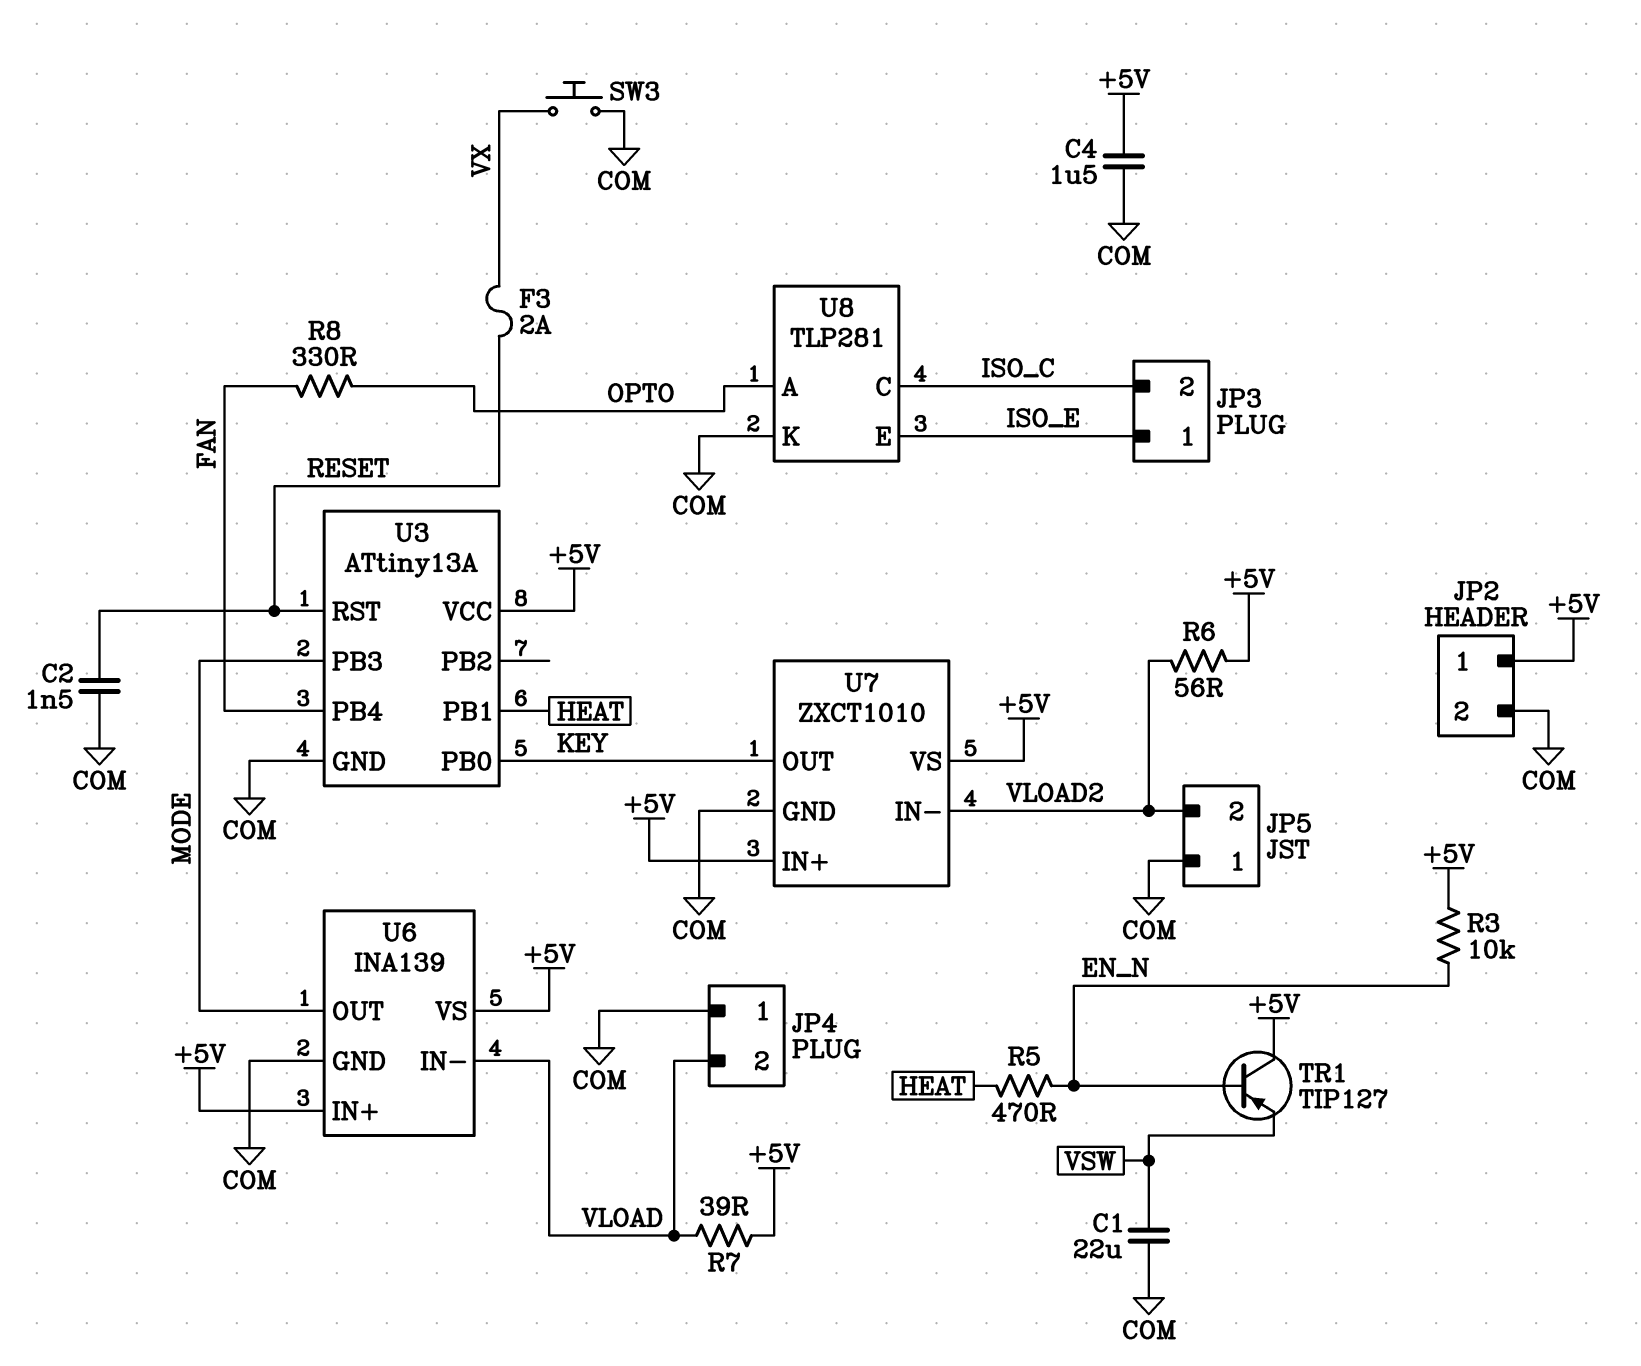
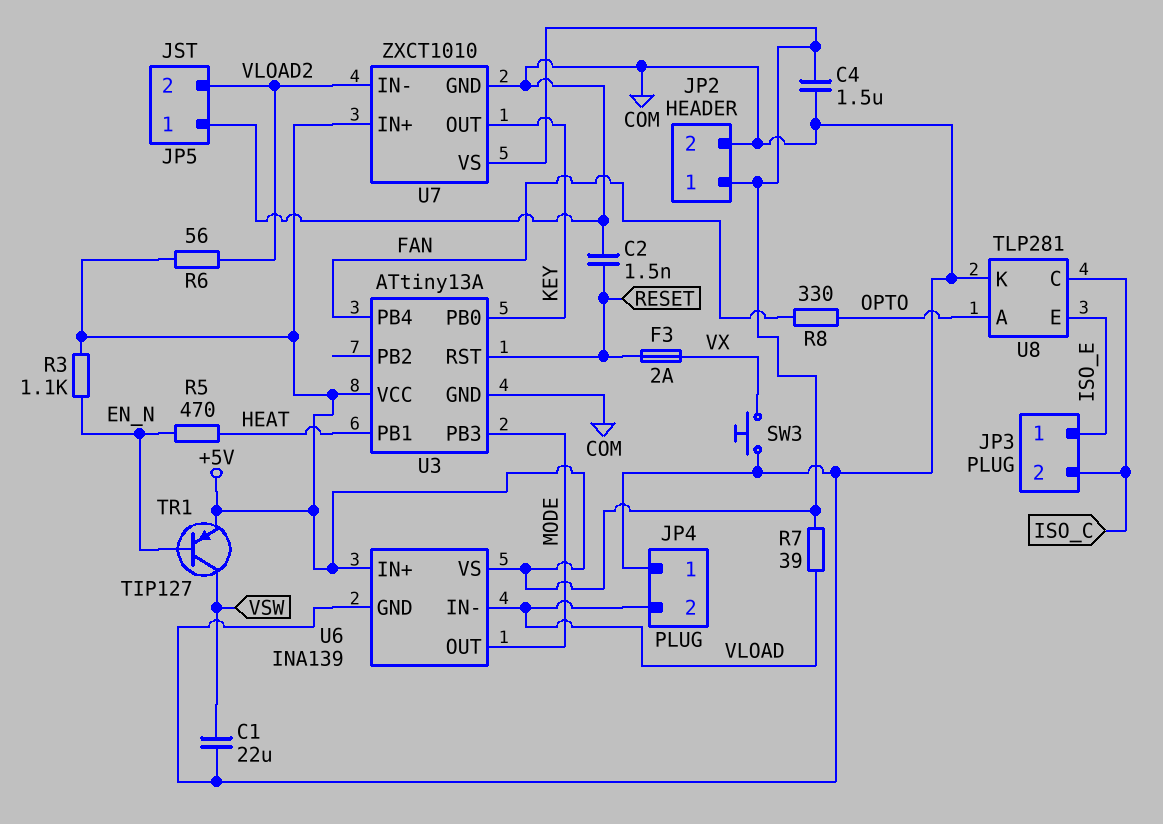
R3: 10k (+5V, EN_N) -> 1.1k (+5V, EN_N)
TR1: PNP TIP127 (B EN_N, C +5V, E VSW) -> PNP TIP127 (B EN_N, C VSW, E +5V)

